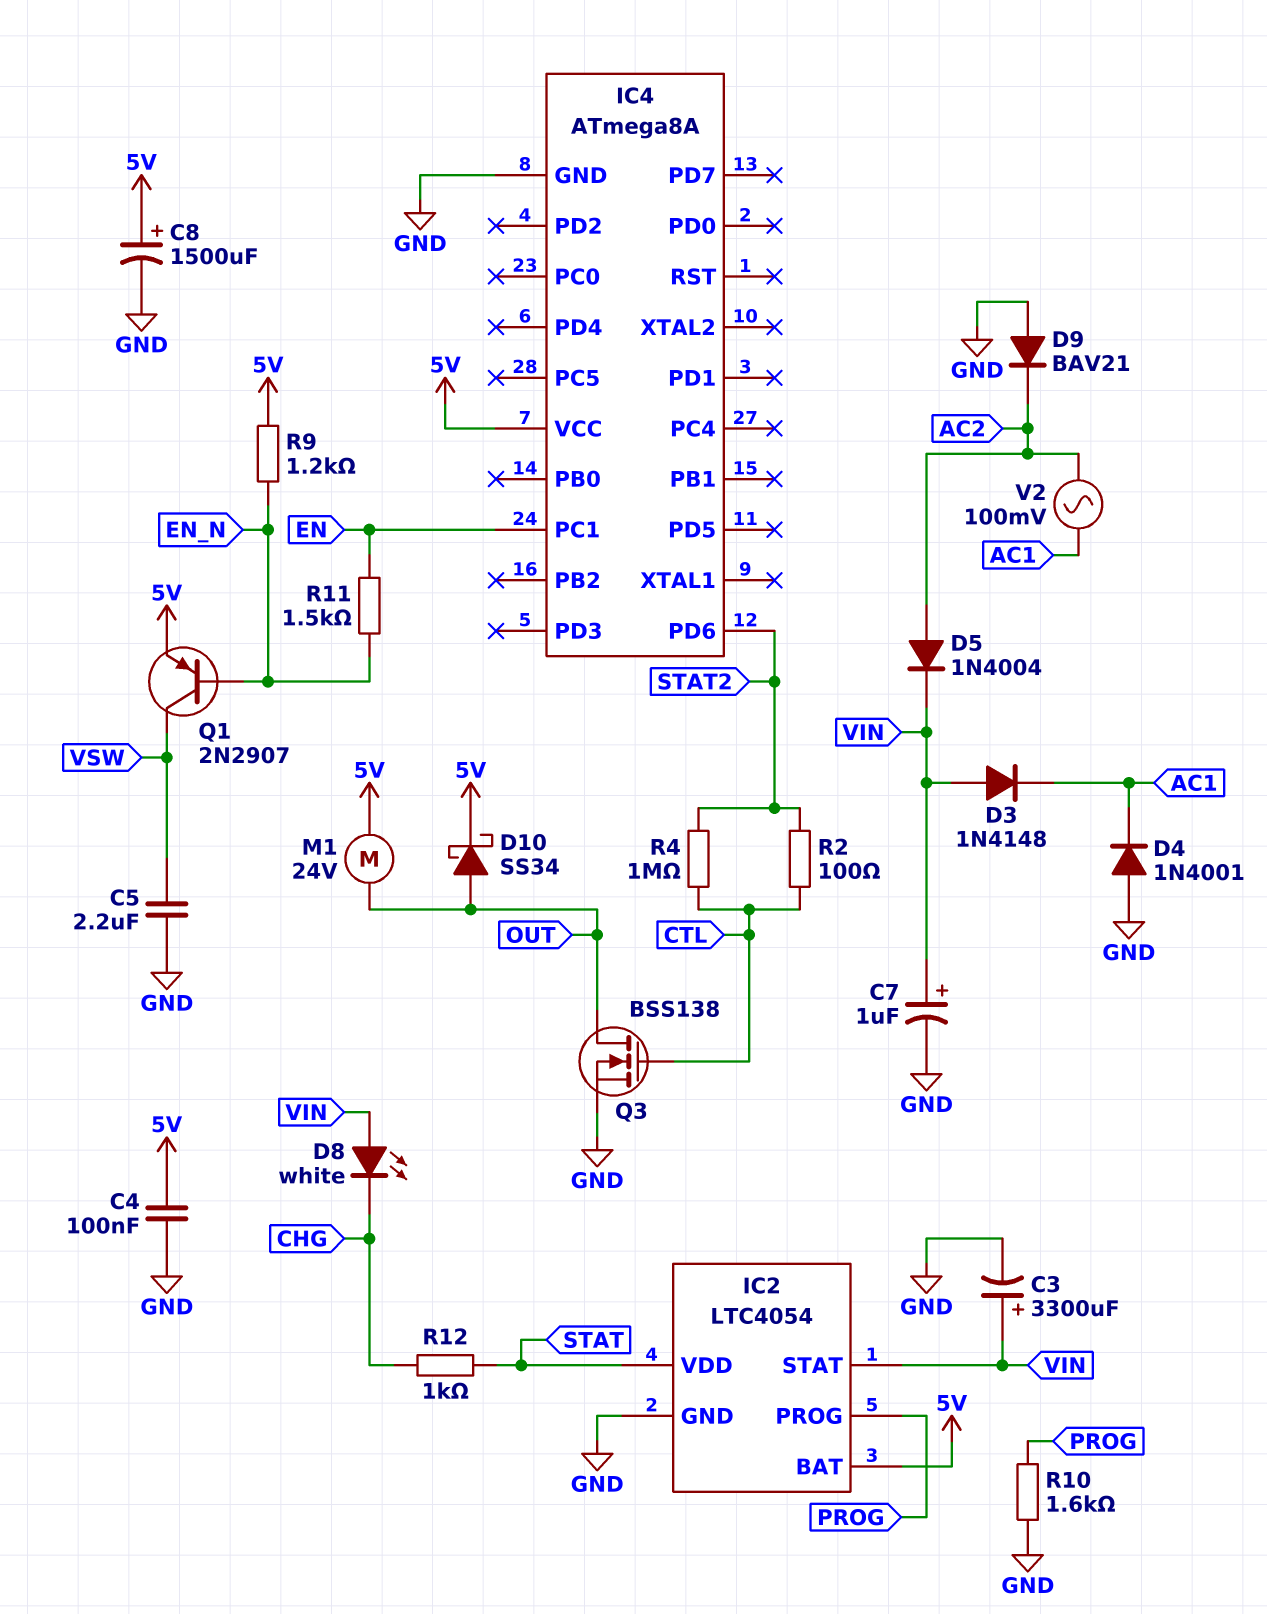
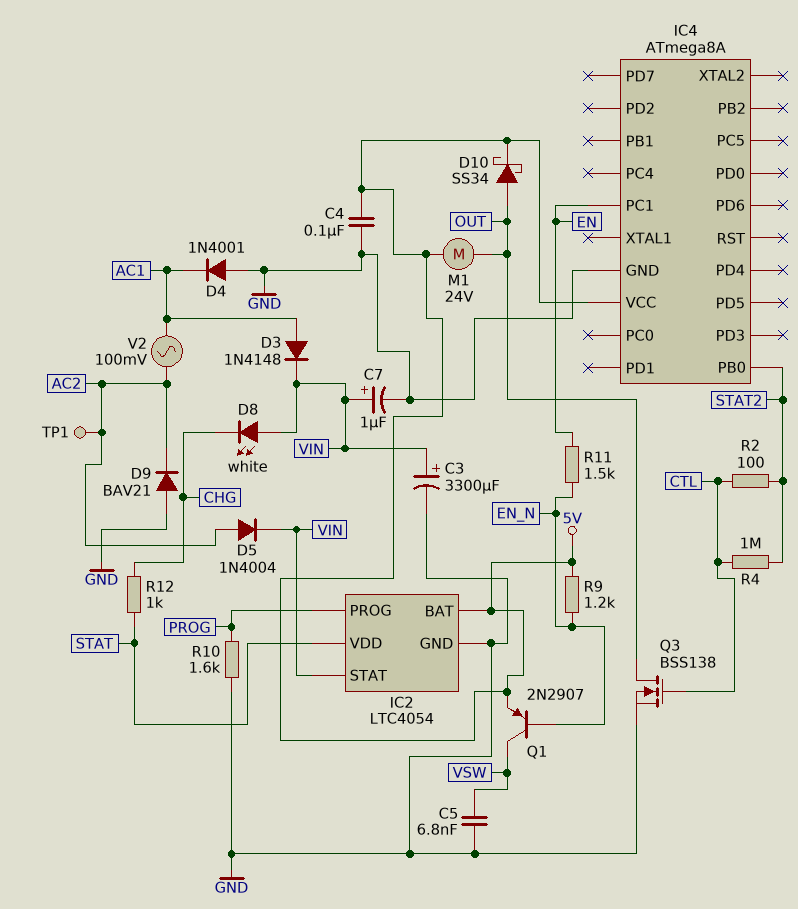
C5: 2.2uF (GND, VSW) -> 6.8nF (GND, VSW)
C8: 1500uF (plus 5V, minus GND) -> none
D3: diode 1N4148 (A VIN, K AC1) -> diode 1N4148 (A AC1, K VIN)
IC4 pin PB0: none -> STAT2
IC4 pin PD6: STAT2 -> none
TP1: none -> test point (AC2)

